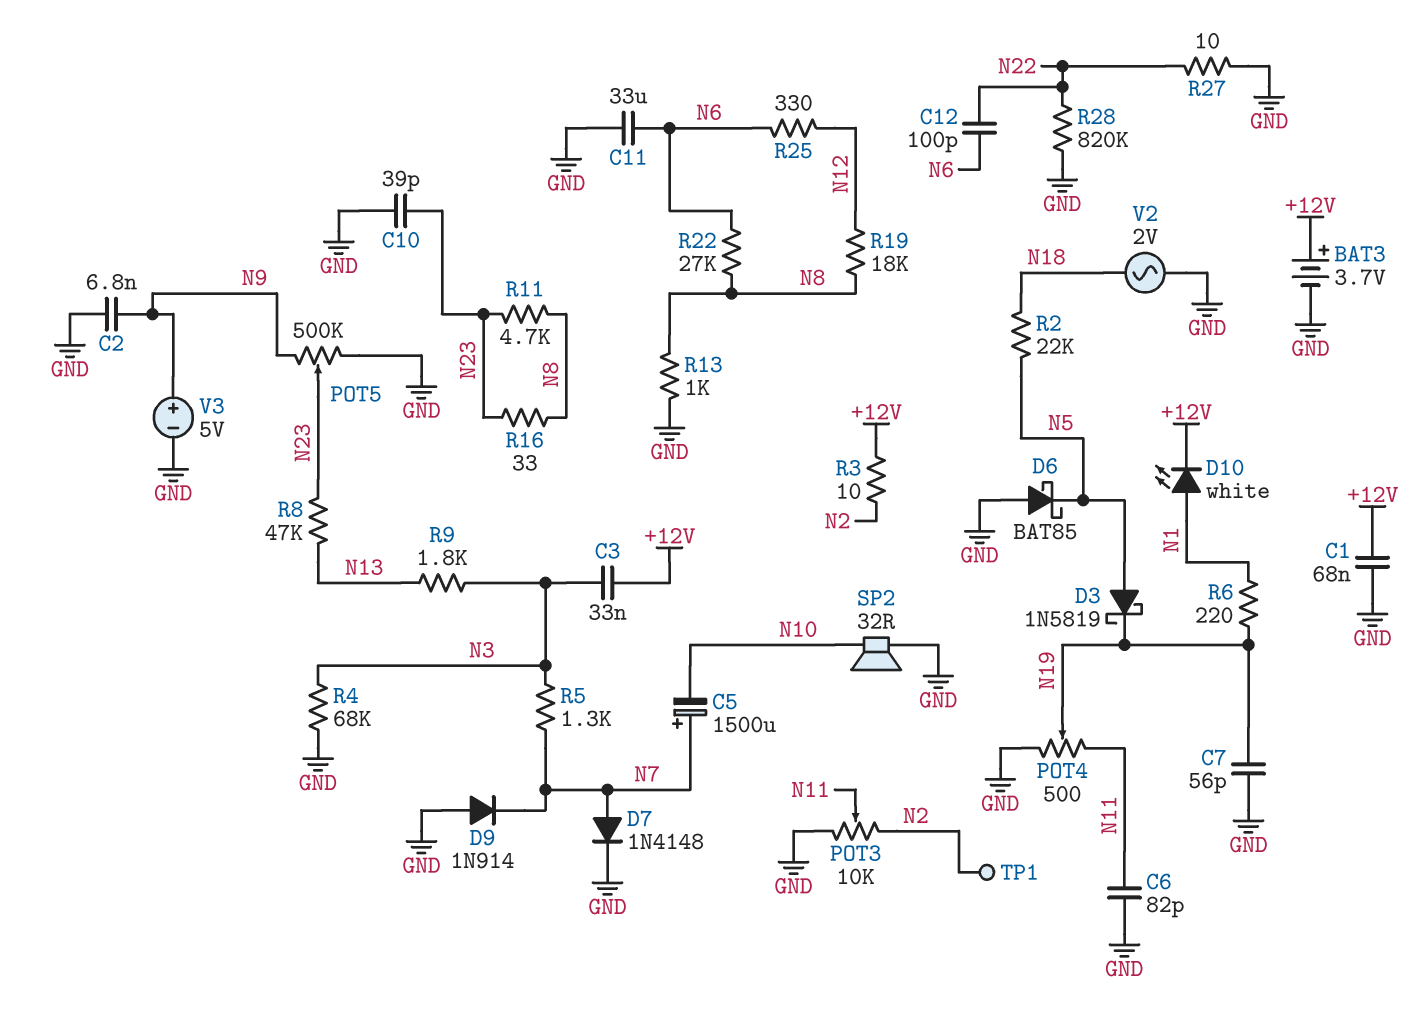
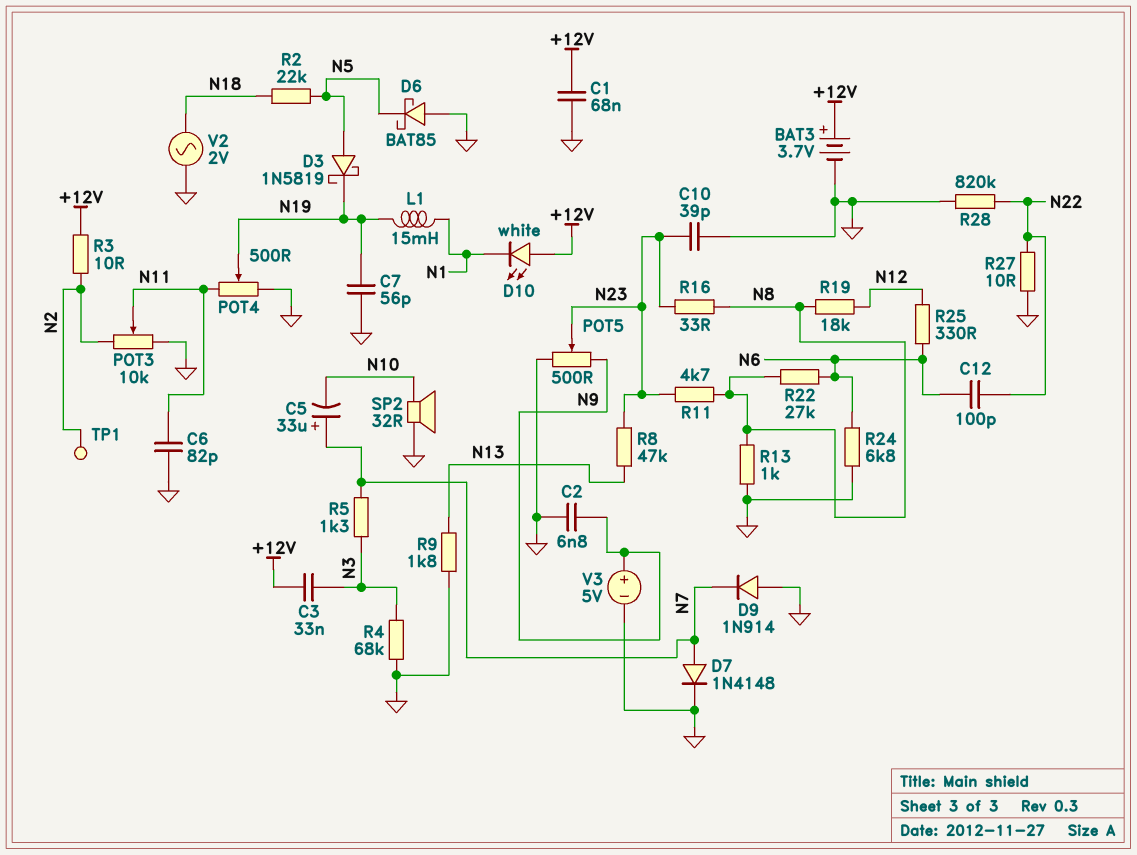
C5: 1500uF (plus N7, minus N10) -> 33uF (plus N7, minus N10)
C11: 33uF (GND, N6) -> none
D10: LED white (A N1, K +12V) -> LED white (A +12V, K N1)
L1: none -> 15mH (N1, N19)
POT5: 500k (GND, N9, wiper N23) -> 500 (GND, N9, wiper N23)
R6: 220 (N1, N19) -> none
R9: 1.8k (N3, N13) -> 1.8k (GND, N13)
R24: none -> 6.8k (GND, N6)

